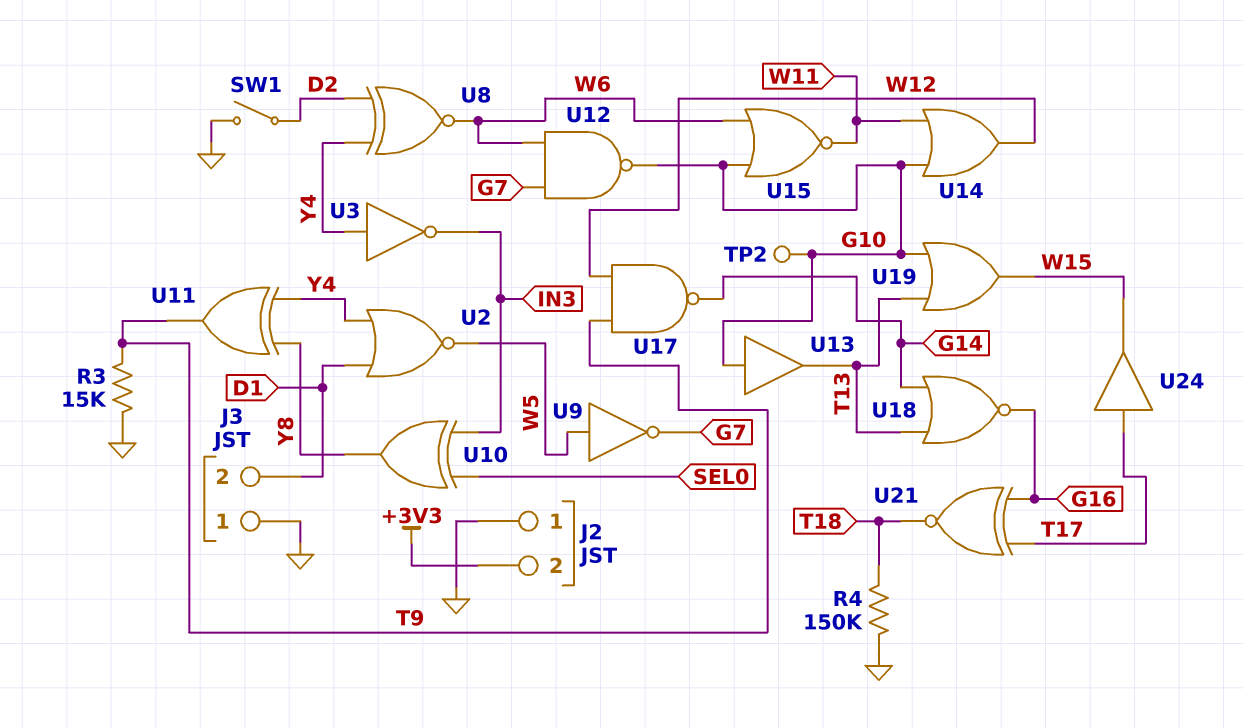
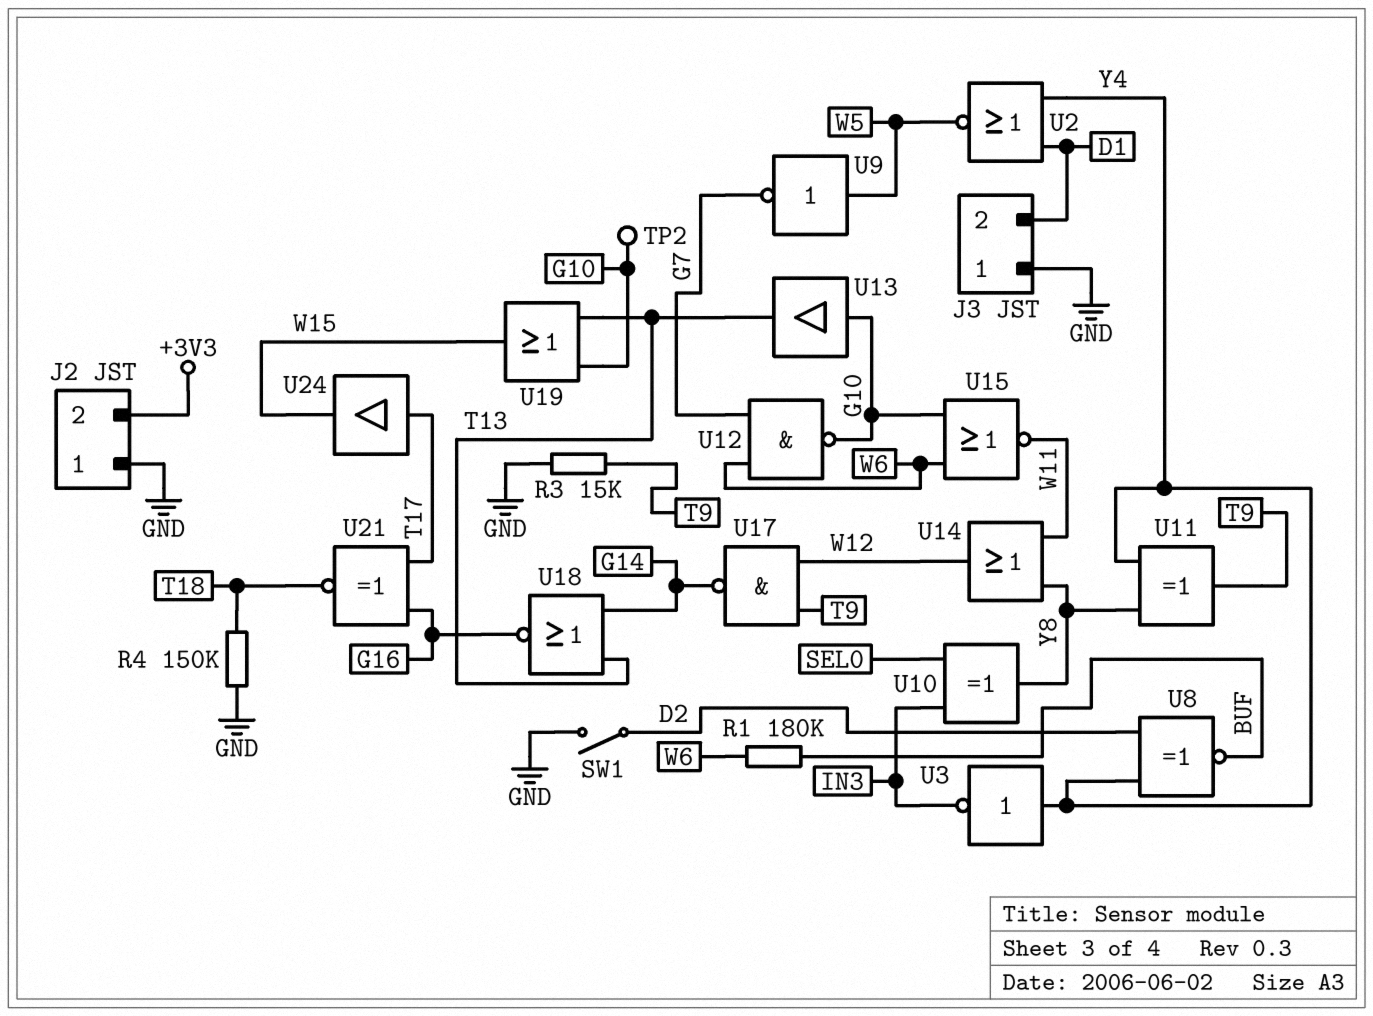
R1: none -> 180k (BUF, W6)
U8: XNOR (in D2, in Y4, out W6) -> XNOR (in D2, in Y4, out BUF)
U14: OR (in G10, in W11, out W12) -> OR (in W11, in Y8, out W12)

